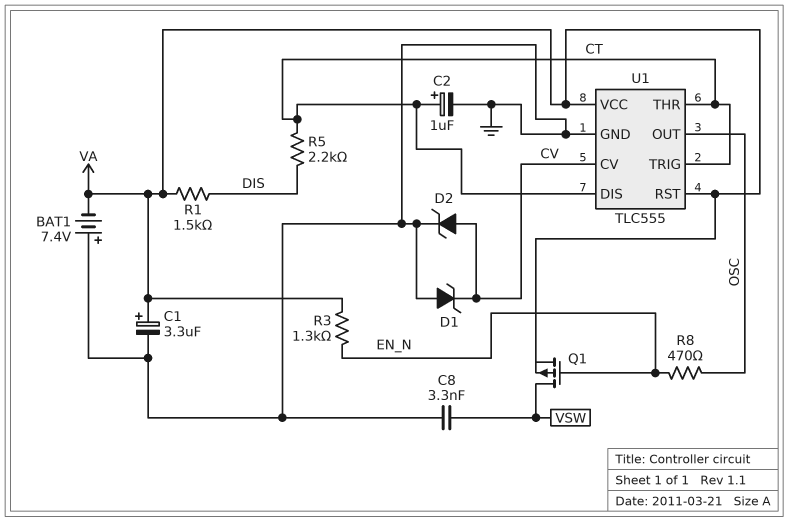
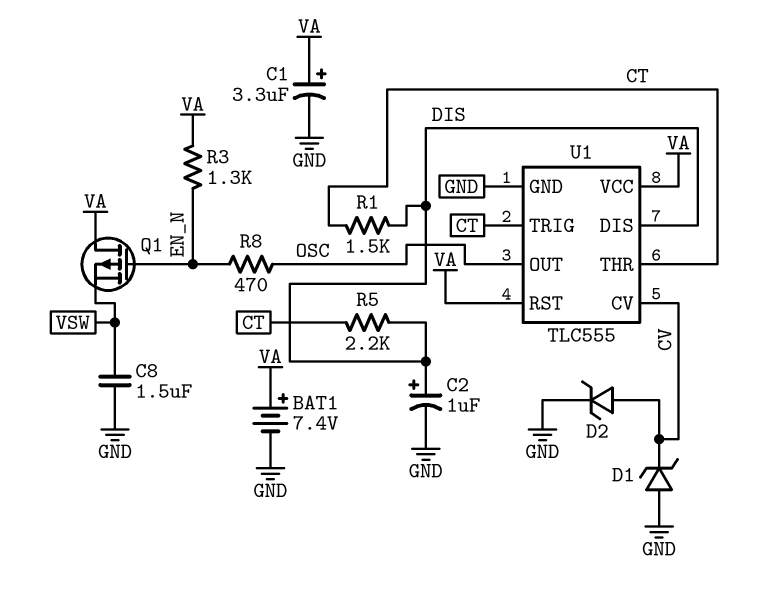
BAT1: 7.4V (plus GND, minus VA) -> 7.4V (plus VA, minus GND)
C2: 1uF (plus CT, minus GND) -> 1uF (plus DIS, minus GND)
C8: 3.3nF (GND, VSW) -> 1.5uF (GND, VSW)
Q1: PMOS (G EN_N, D VSW, S VA) -> PMOS (G EN_N, D VA, S VSW)
R1: 1.5k (DIS, VA) -> 1.5k (CT, DIS)
U1 pin DIS: CT -> DIS

